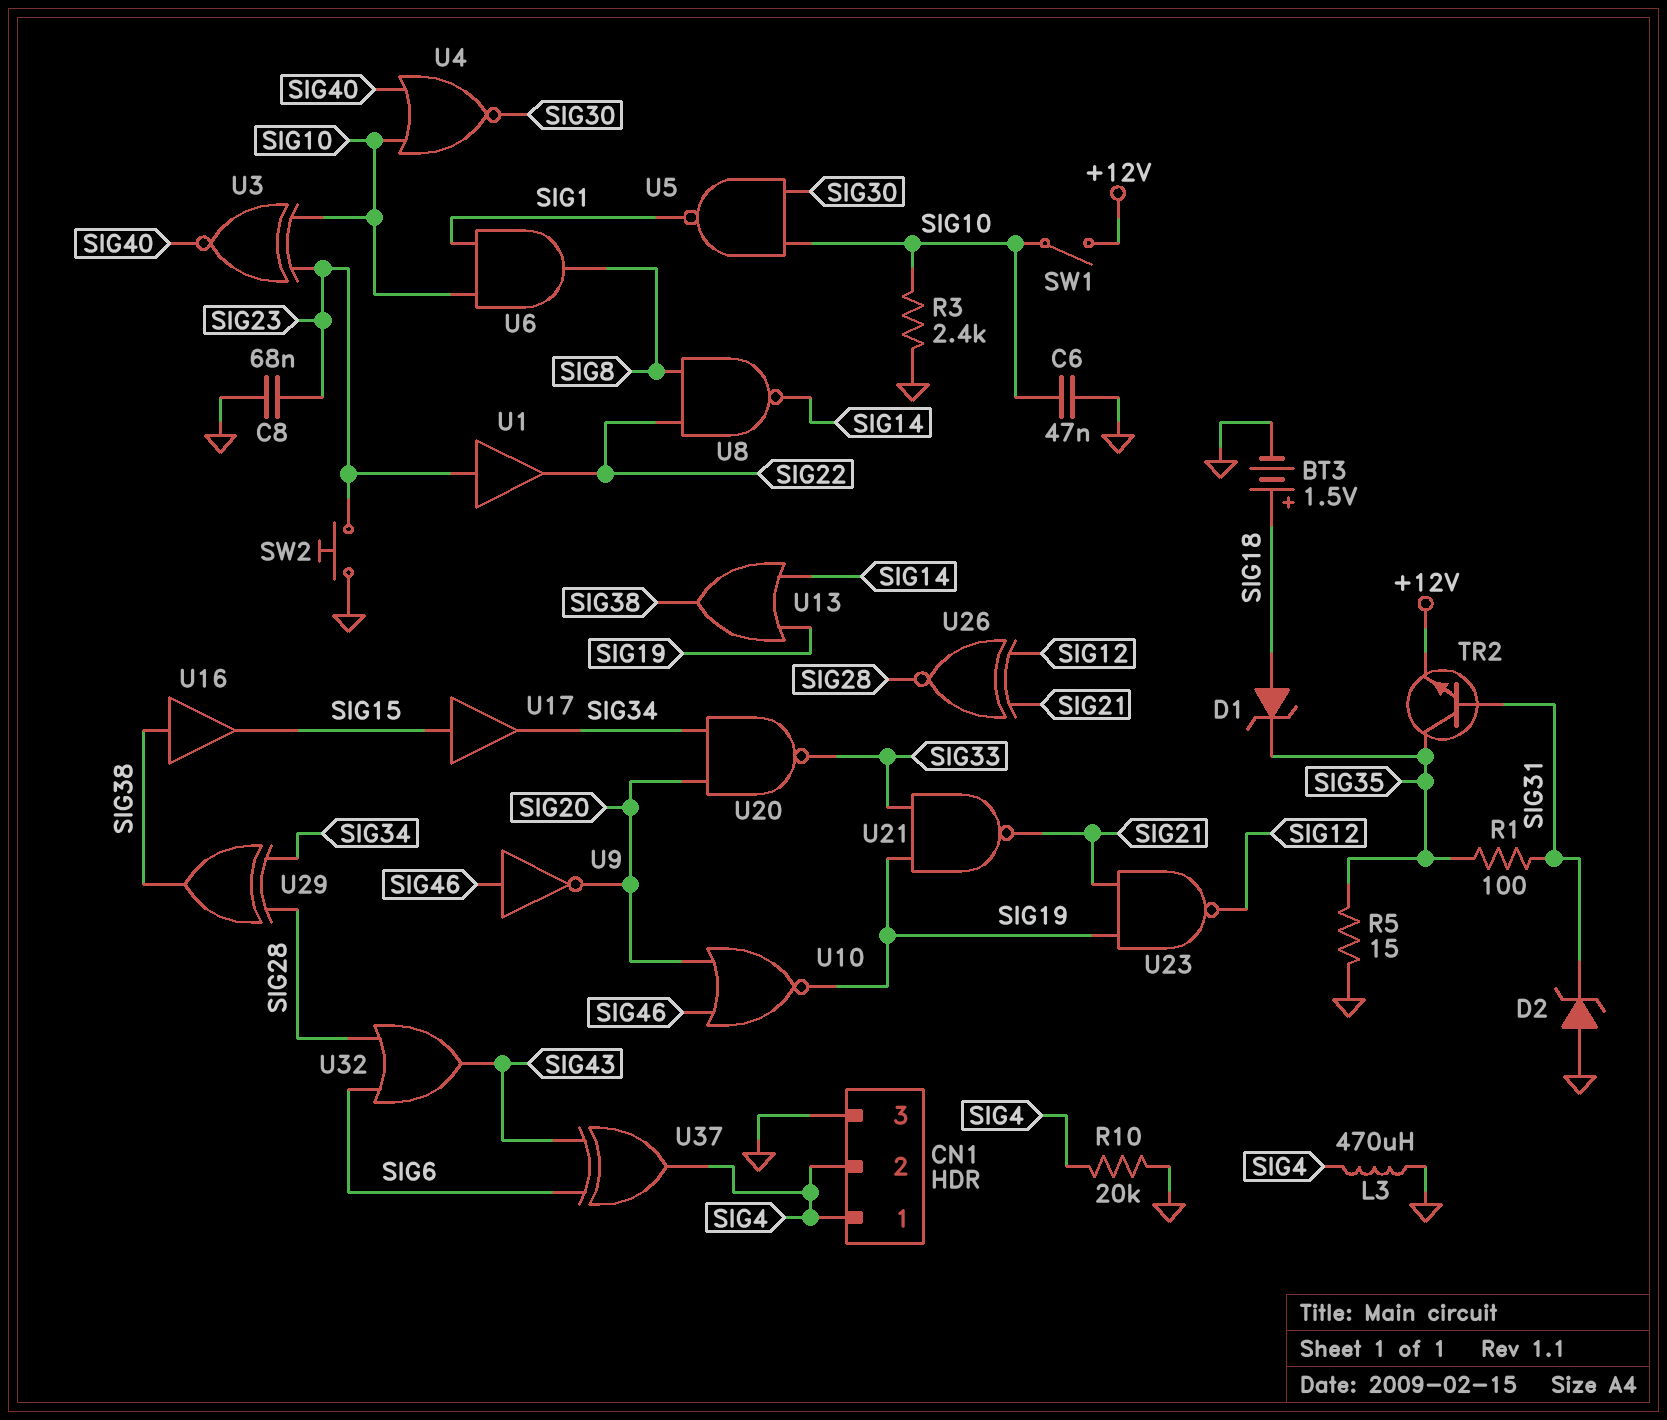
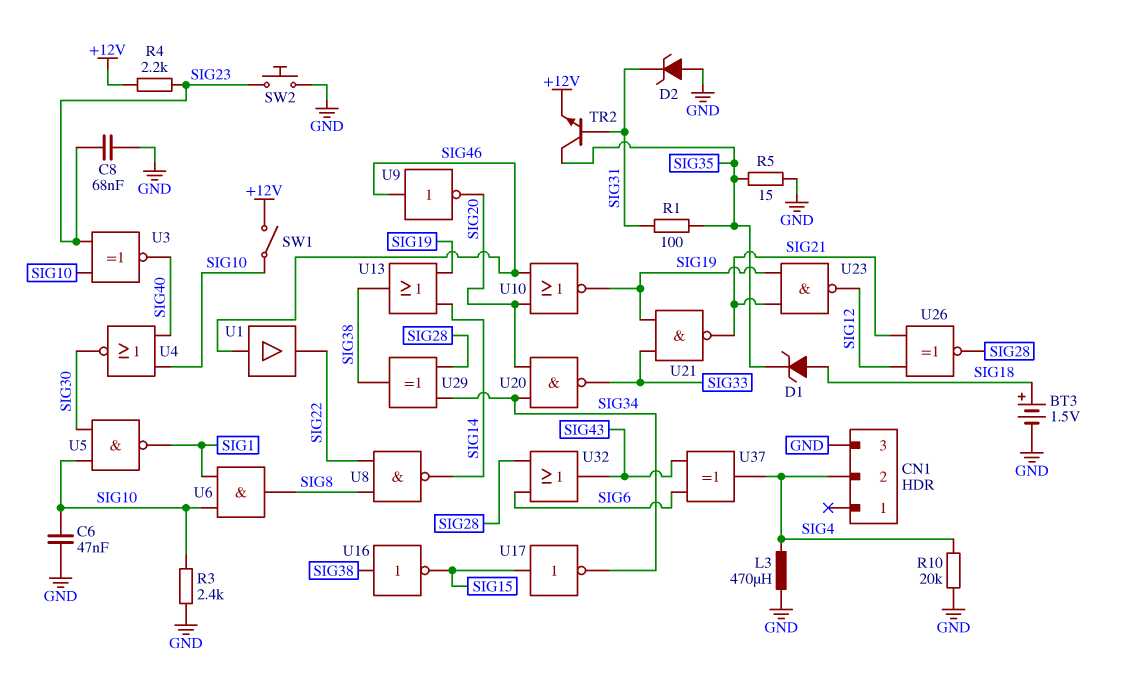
CN1 pin 1: SIG4 -> none
R4: none -> 2.2k (+12V, SIG23)
U1: buffer (in SIG23, out SIG22) -> buffer (in SIG46, out SIG22)
U16: buffer (in SIG38, out SIG15) -> NOT (in SIG38, out SIG15)
U17: buffer (in SIG15, out SIG34) -> NOT (in SIG15, out SIG34)

